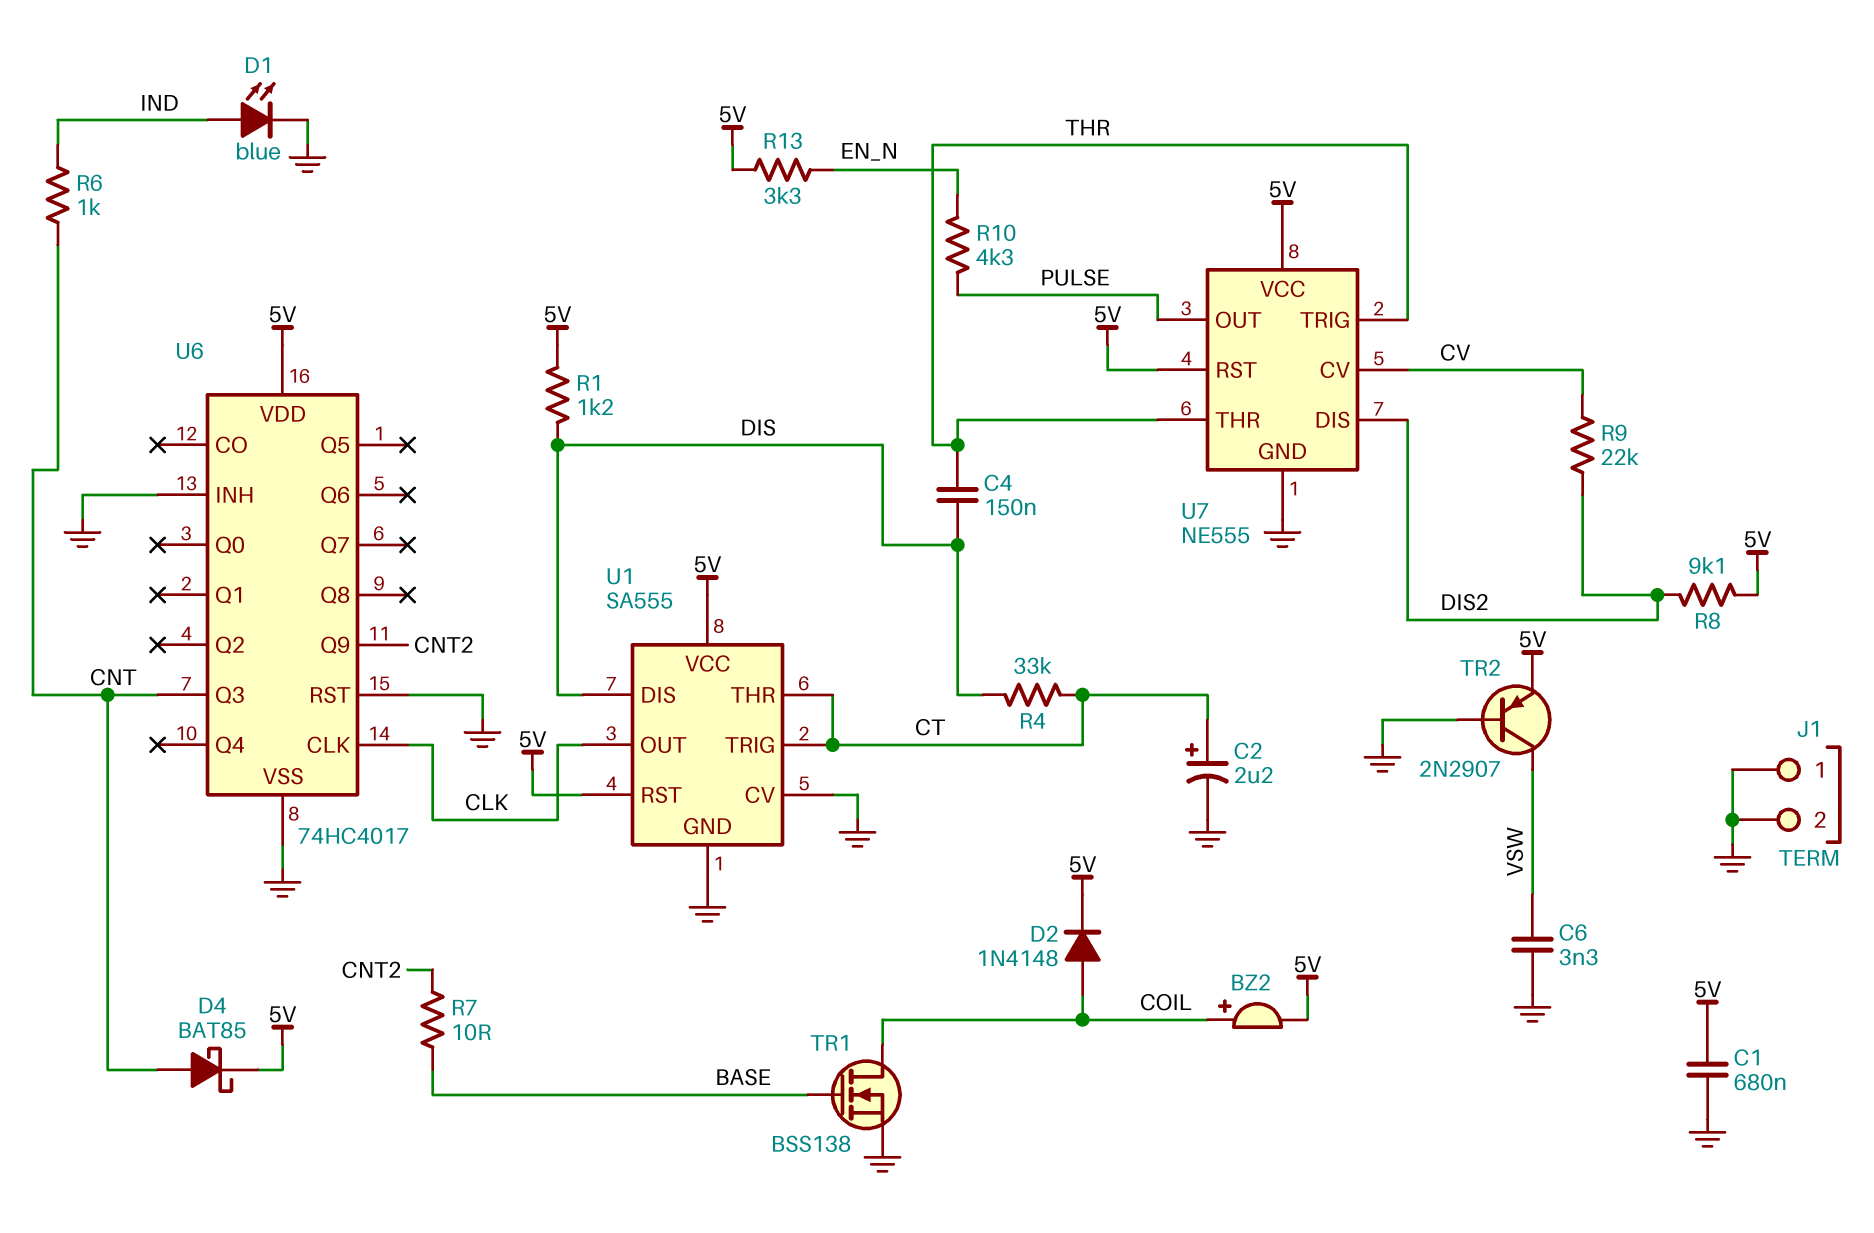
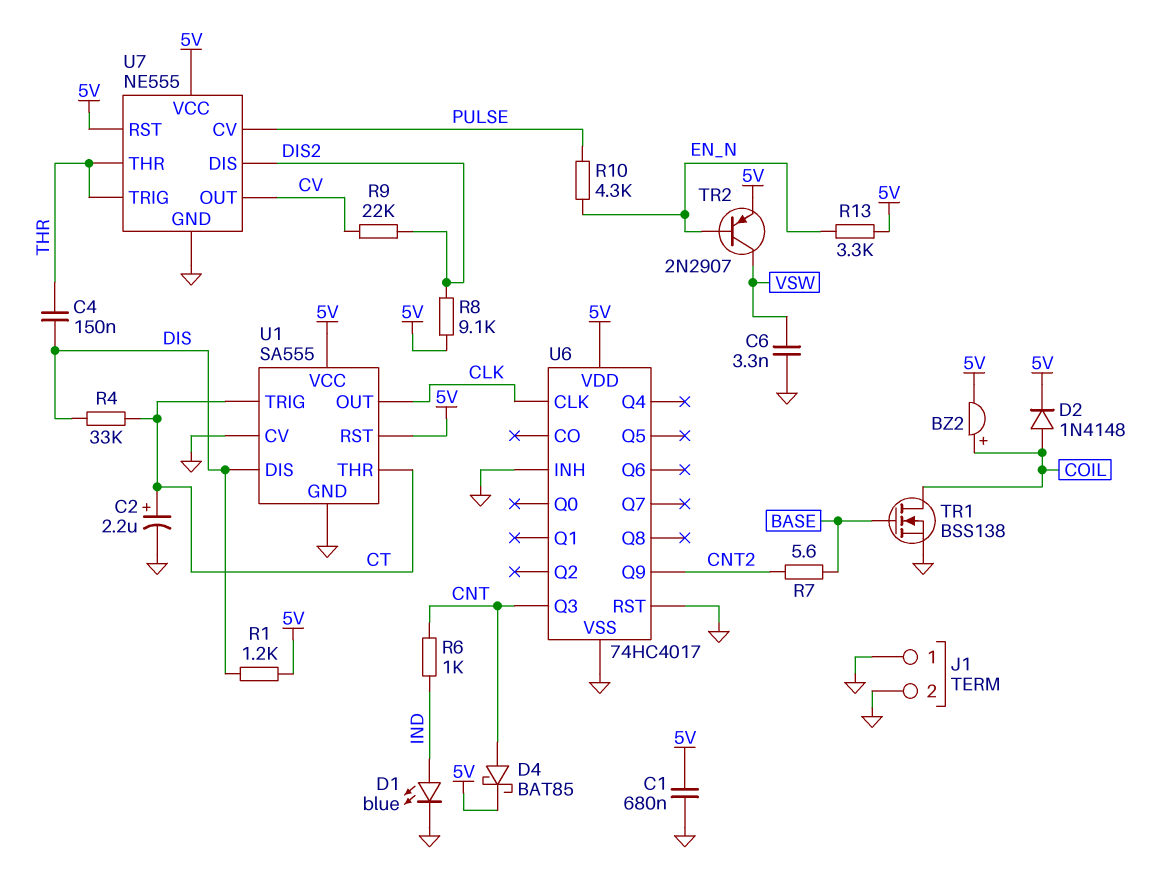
R7: 10 (BASE, CNT2) -> 5.6 (BASE, CNT2)
TR2: PNP 2N2907 (B GND, C VSW, E 5V) -> PNP 2N2907 (B EN_N, C VSW, E 5V)
U7 pin CV: CV -> PULSE
U7 pin OUT: PULSE -> CV

